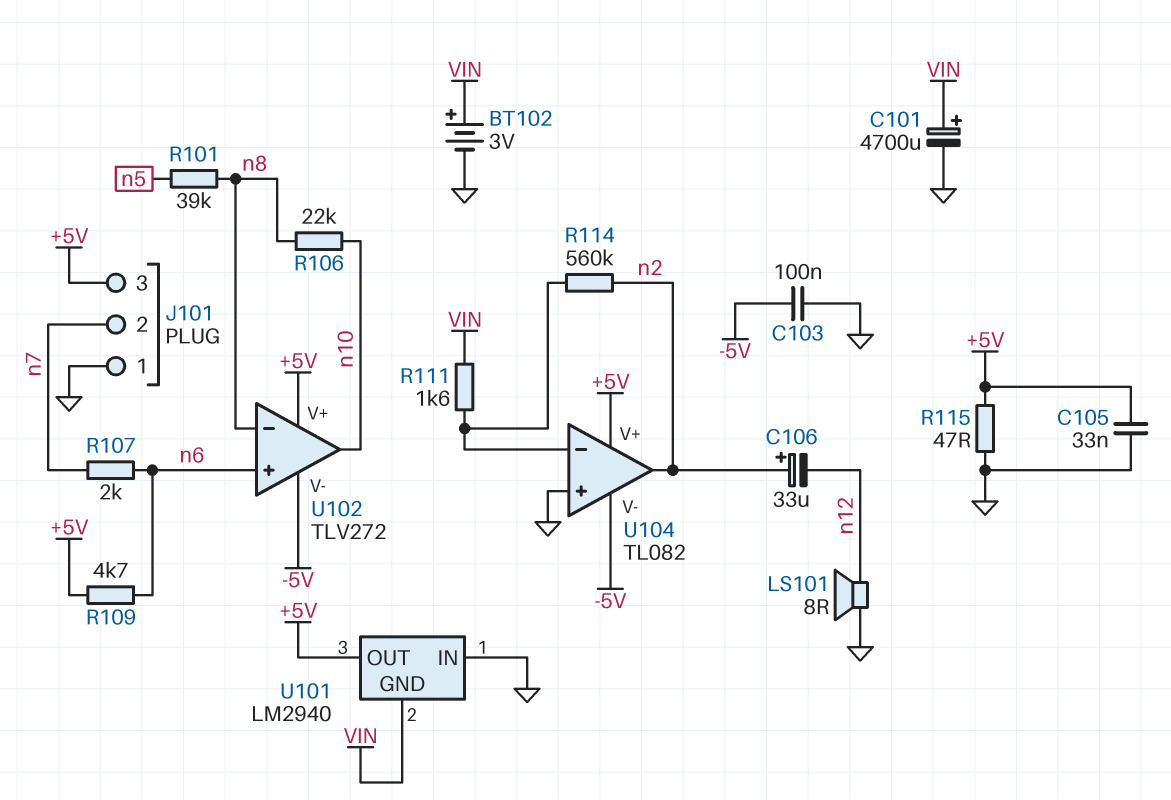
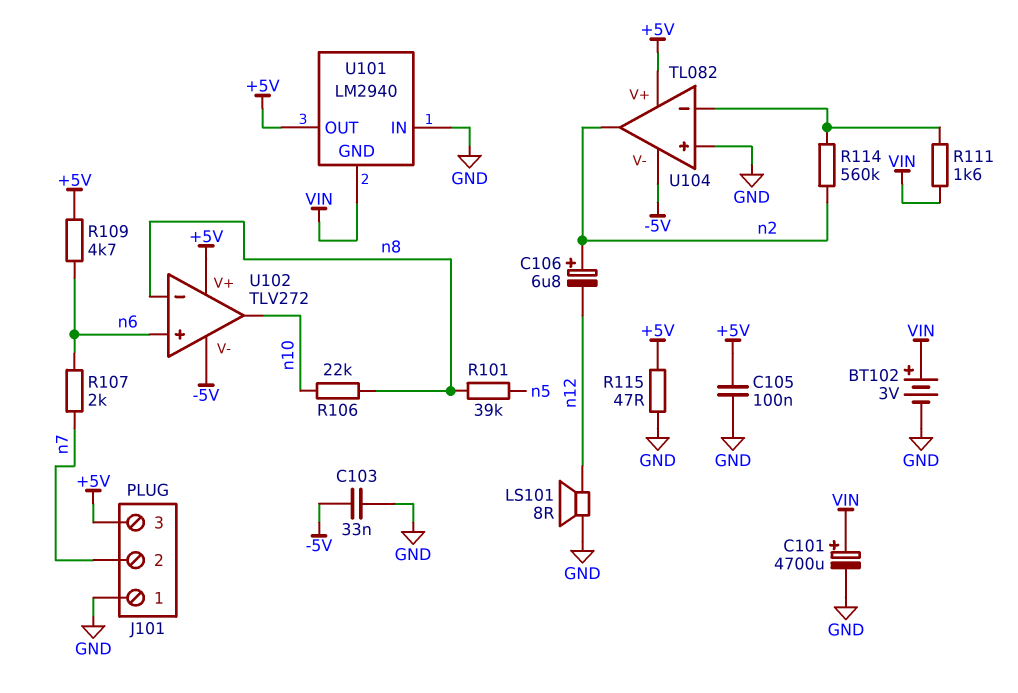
C103: 100nF (-5V, GND) -> 33nF (-5V, GND)
C105: 33nF (+5V, GND) -> 100nF (+5V, GND)
C106: 33uF (plus n2, minus n12) -> 6.8uF (plus n2, minus n12)

